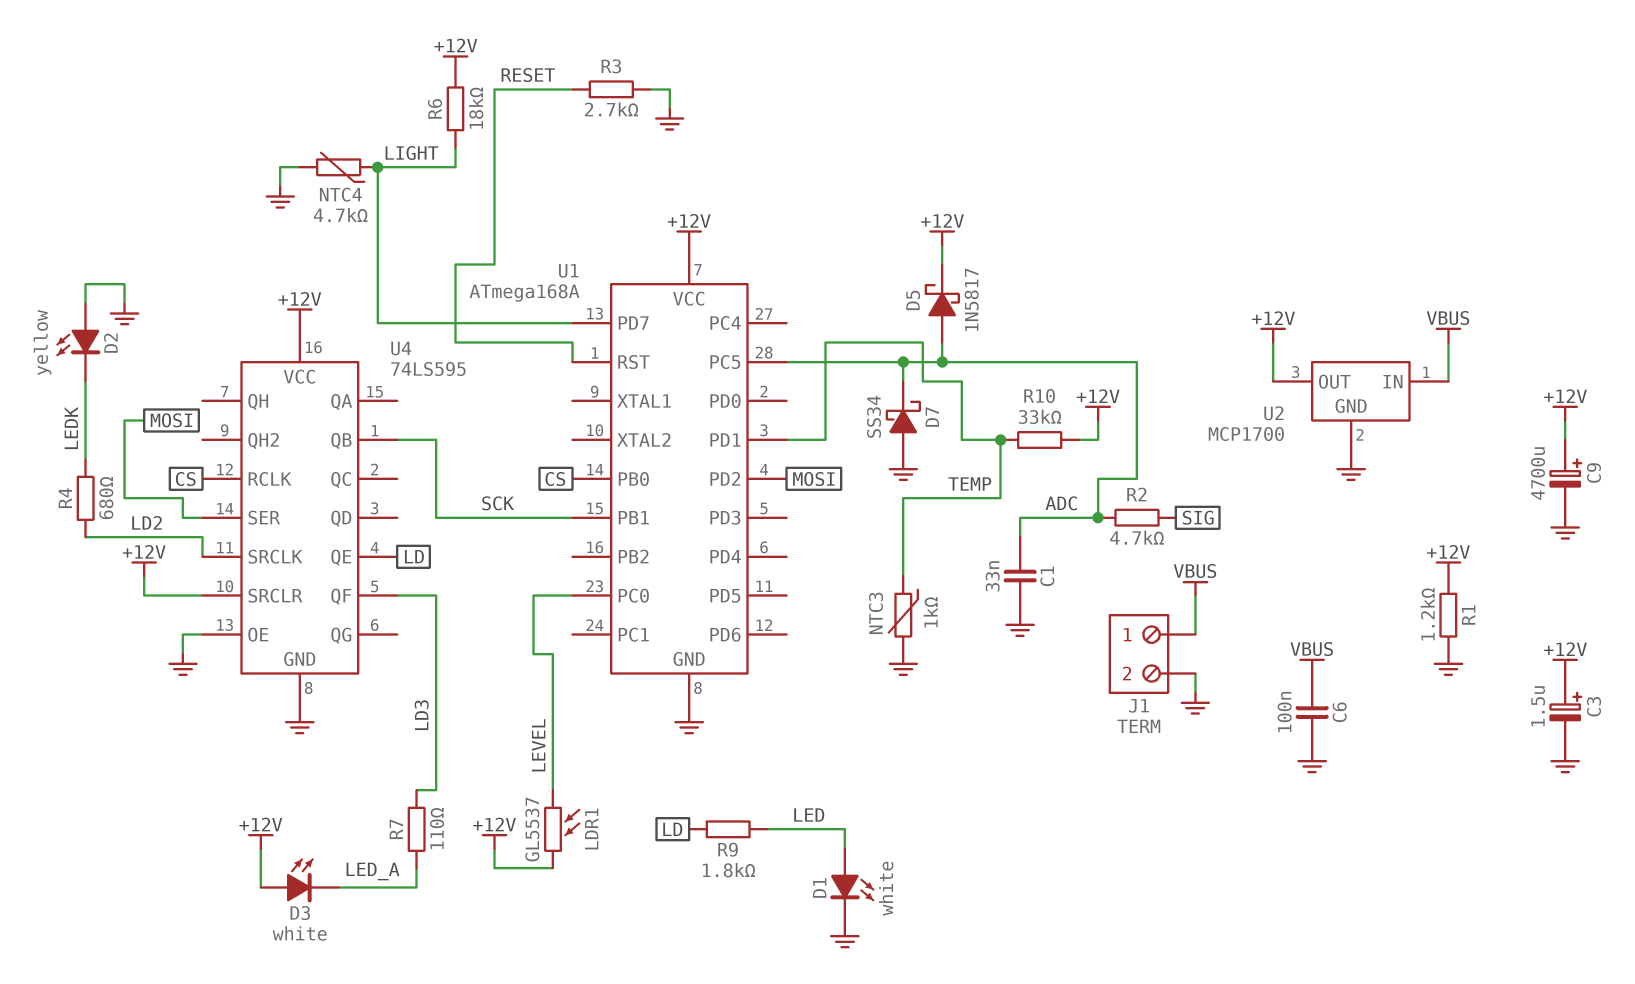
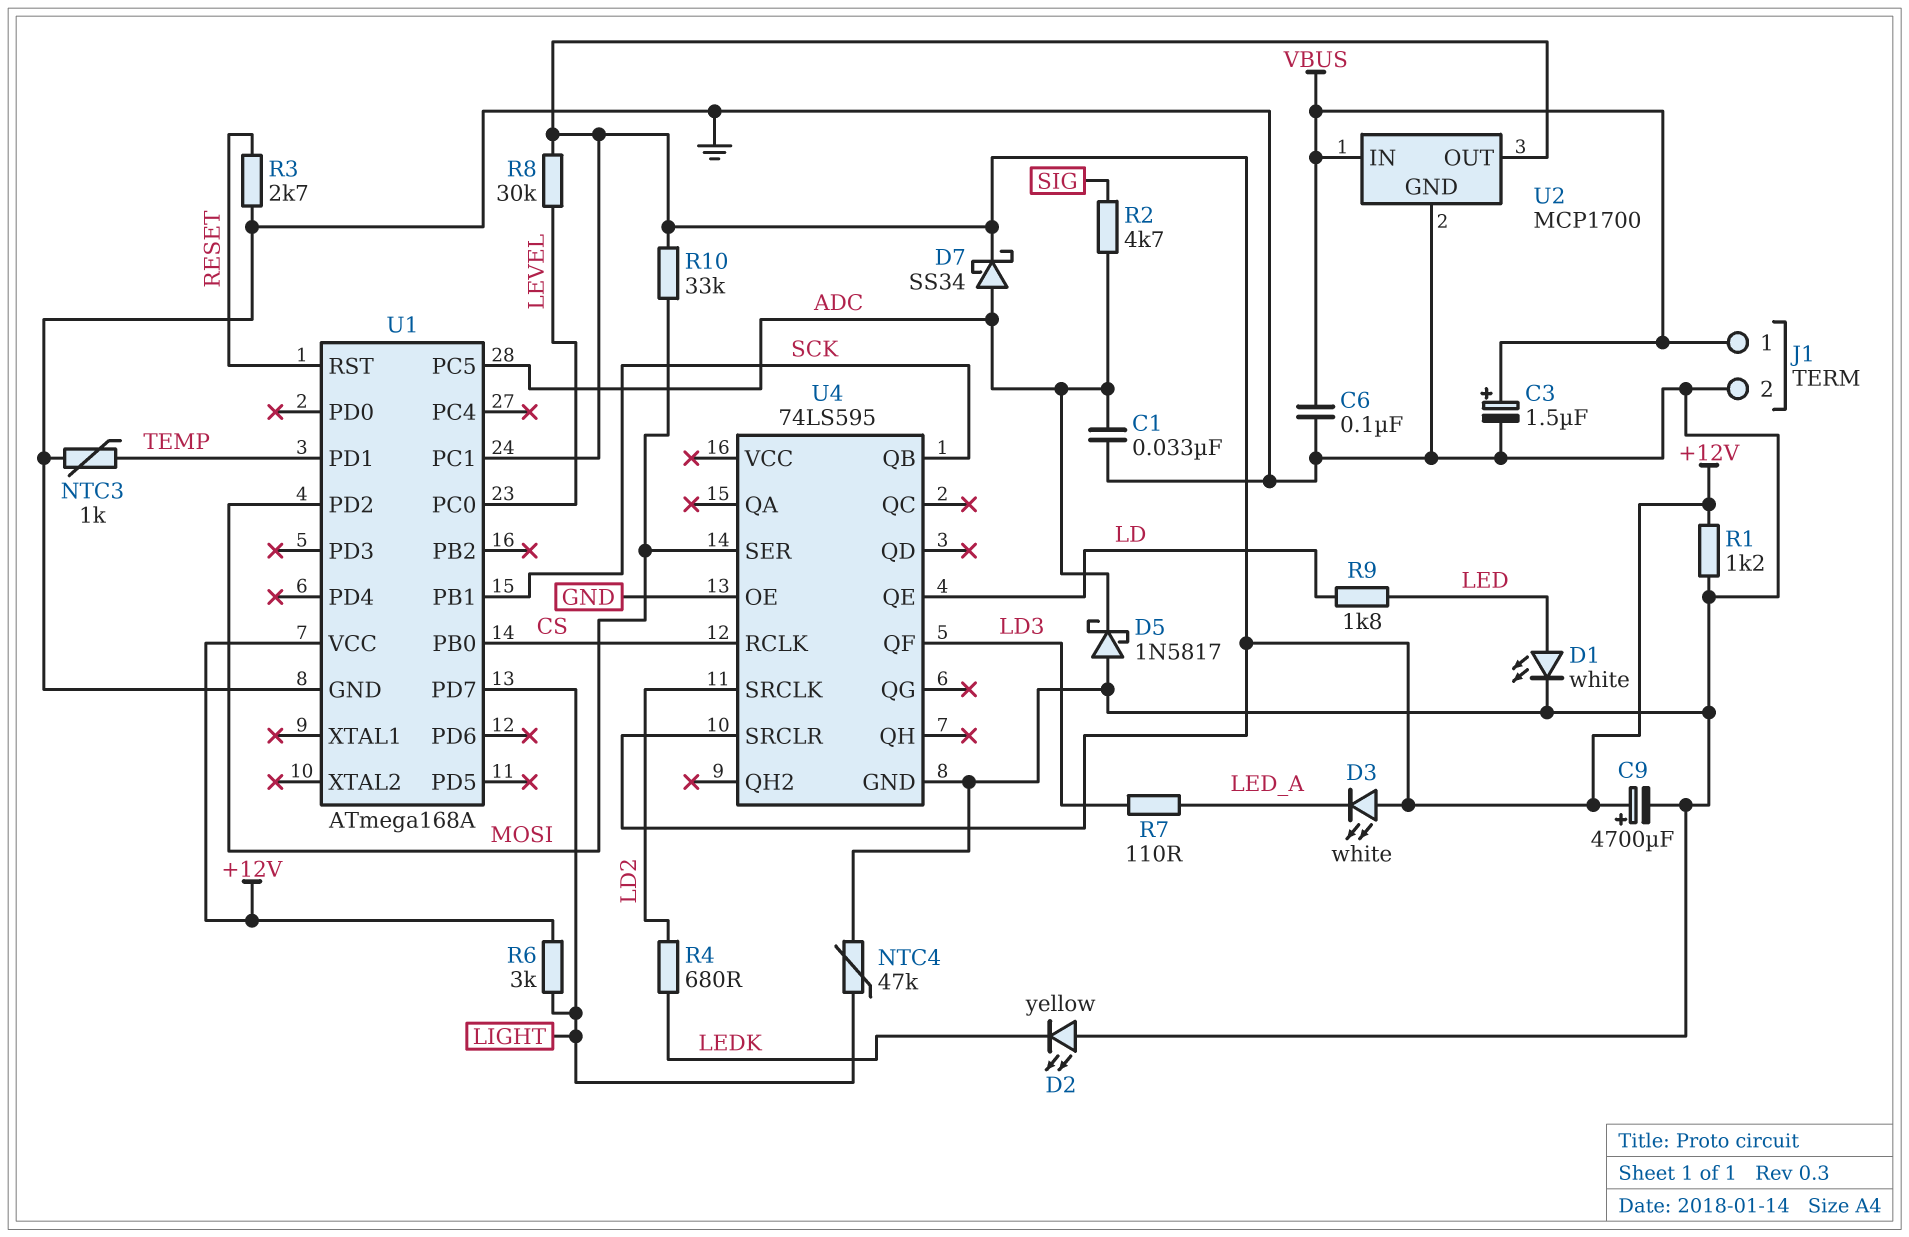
C3: 1.5uF (plus +12V, minus GND) -> 1.5uF (plus VBUS, minus GND)
D5: schottky 1N5817 (A ADC, K +12V) -> schottky 1N5817 (A GND, K ADC)
D7: schottky SS34 (A GND, K ADC) -> schottky SS34 (A ADC, K +12V)
LDR1: GL5537 (+12V, LEVEL) -> none
NTC4: 4.7k (GND, LIGHT) -> 47k (GND, LIGHT)
R6: 18k (+12V, LIGHT) -> 3k (+12V, LIGHT)
R8: none -> 30k (+12V, LEVEL)
R10: 33k (+12V, TEMP) -> 33k (+12V, MOSI)
U1 pin PC1: none -> +12V
U4 pin VCC: +12V -> none

